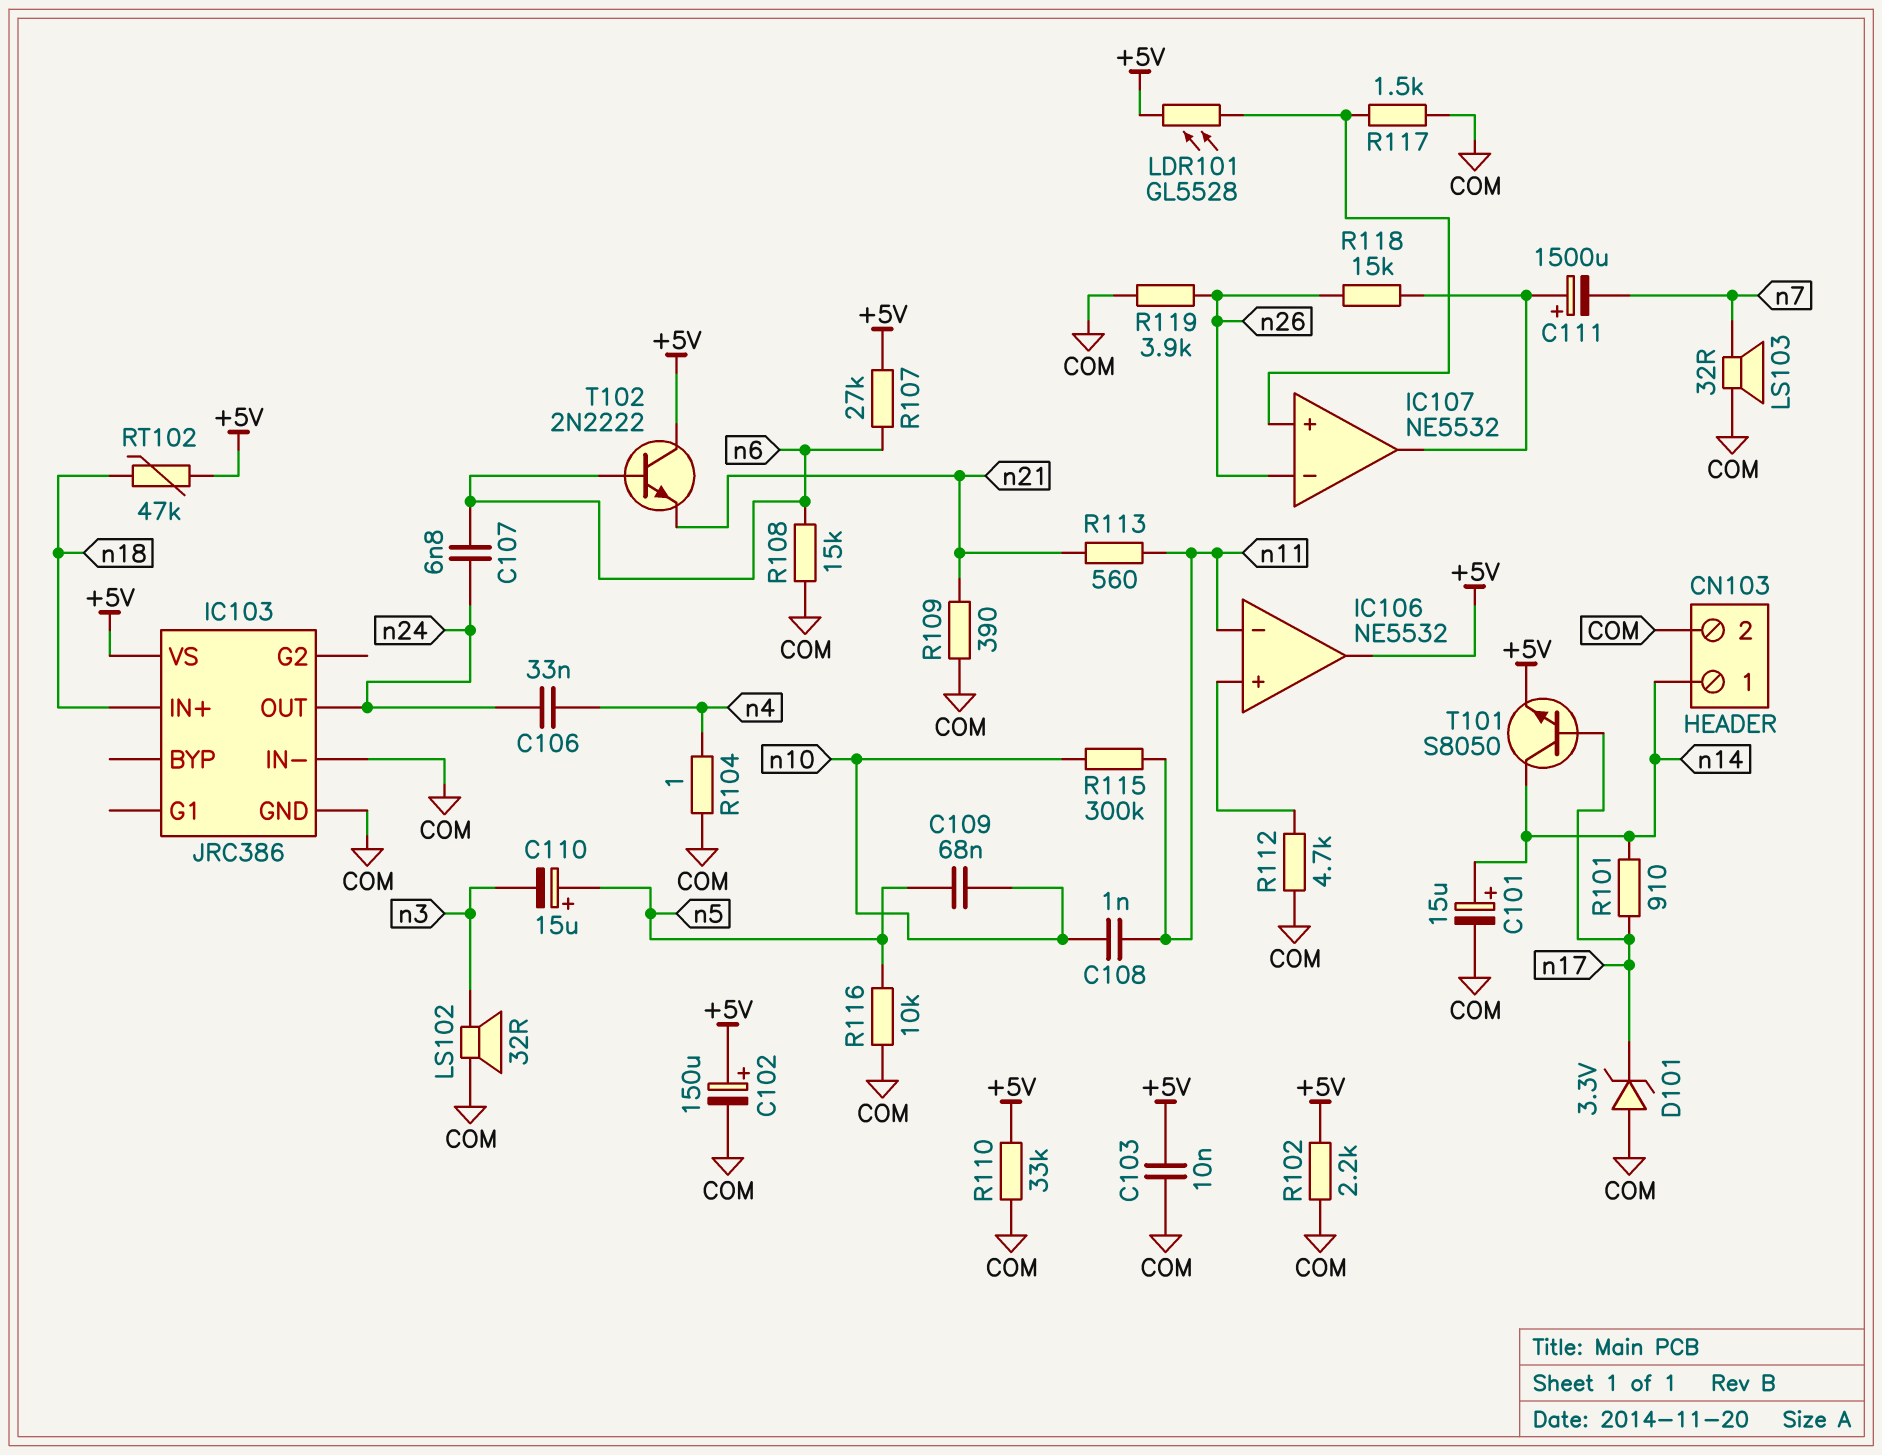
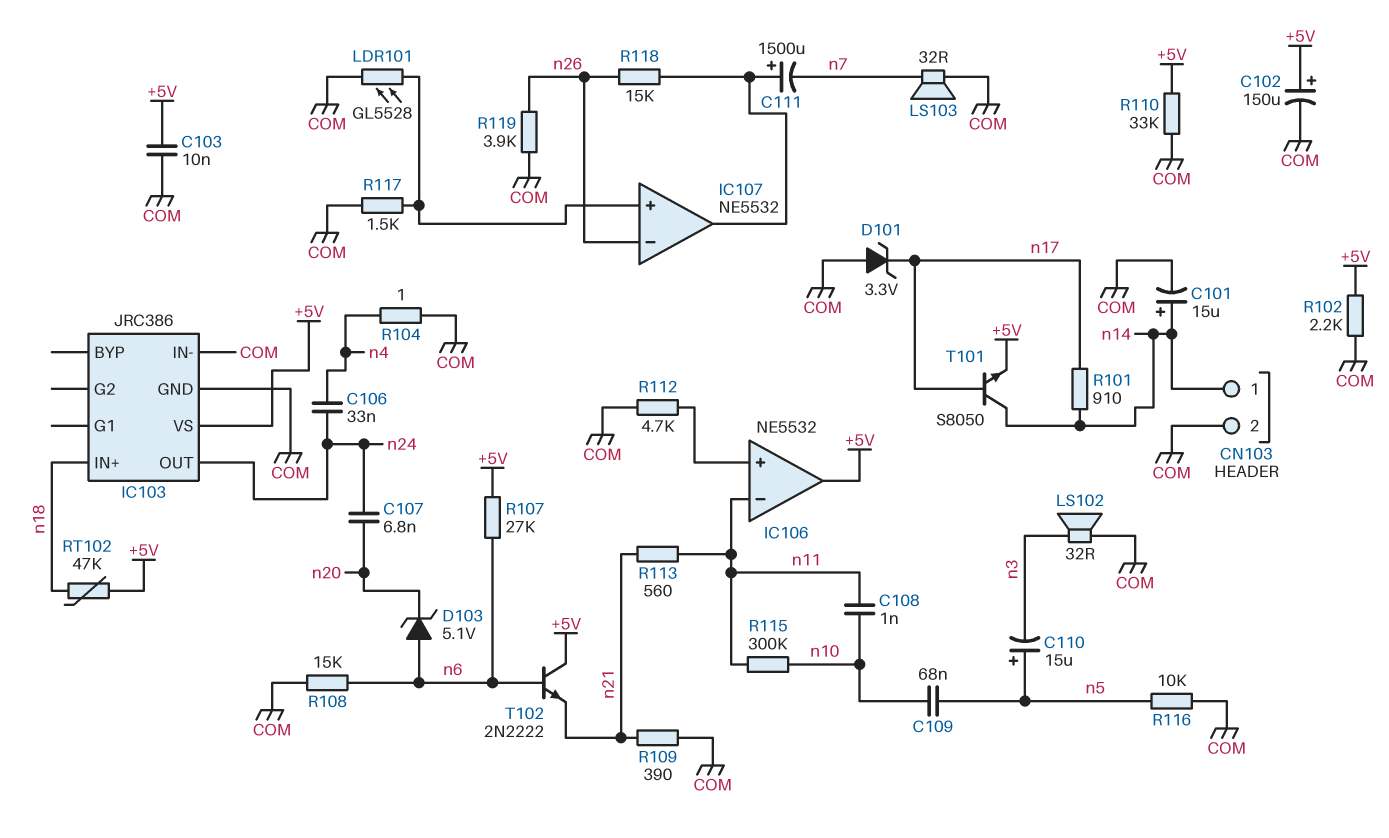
C107: 6.8nF (n6, n24) -> 6.8nF (n20, n24)
D103: none -> zener 5.1V (A n6, K n20)
LDR101: GL5528 (+5V, IC107/in+) -> GL5528 (COM, IC107/in+)

